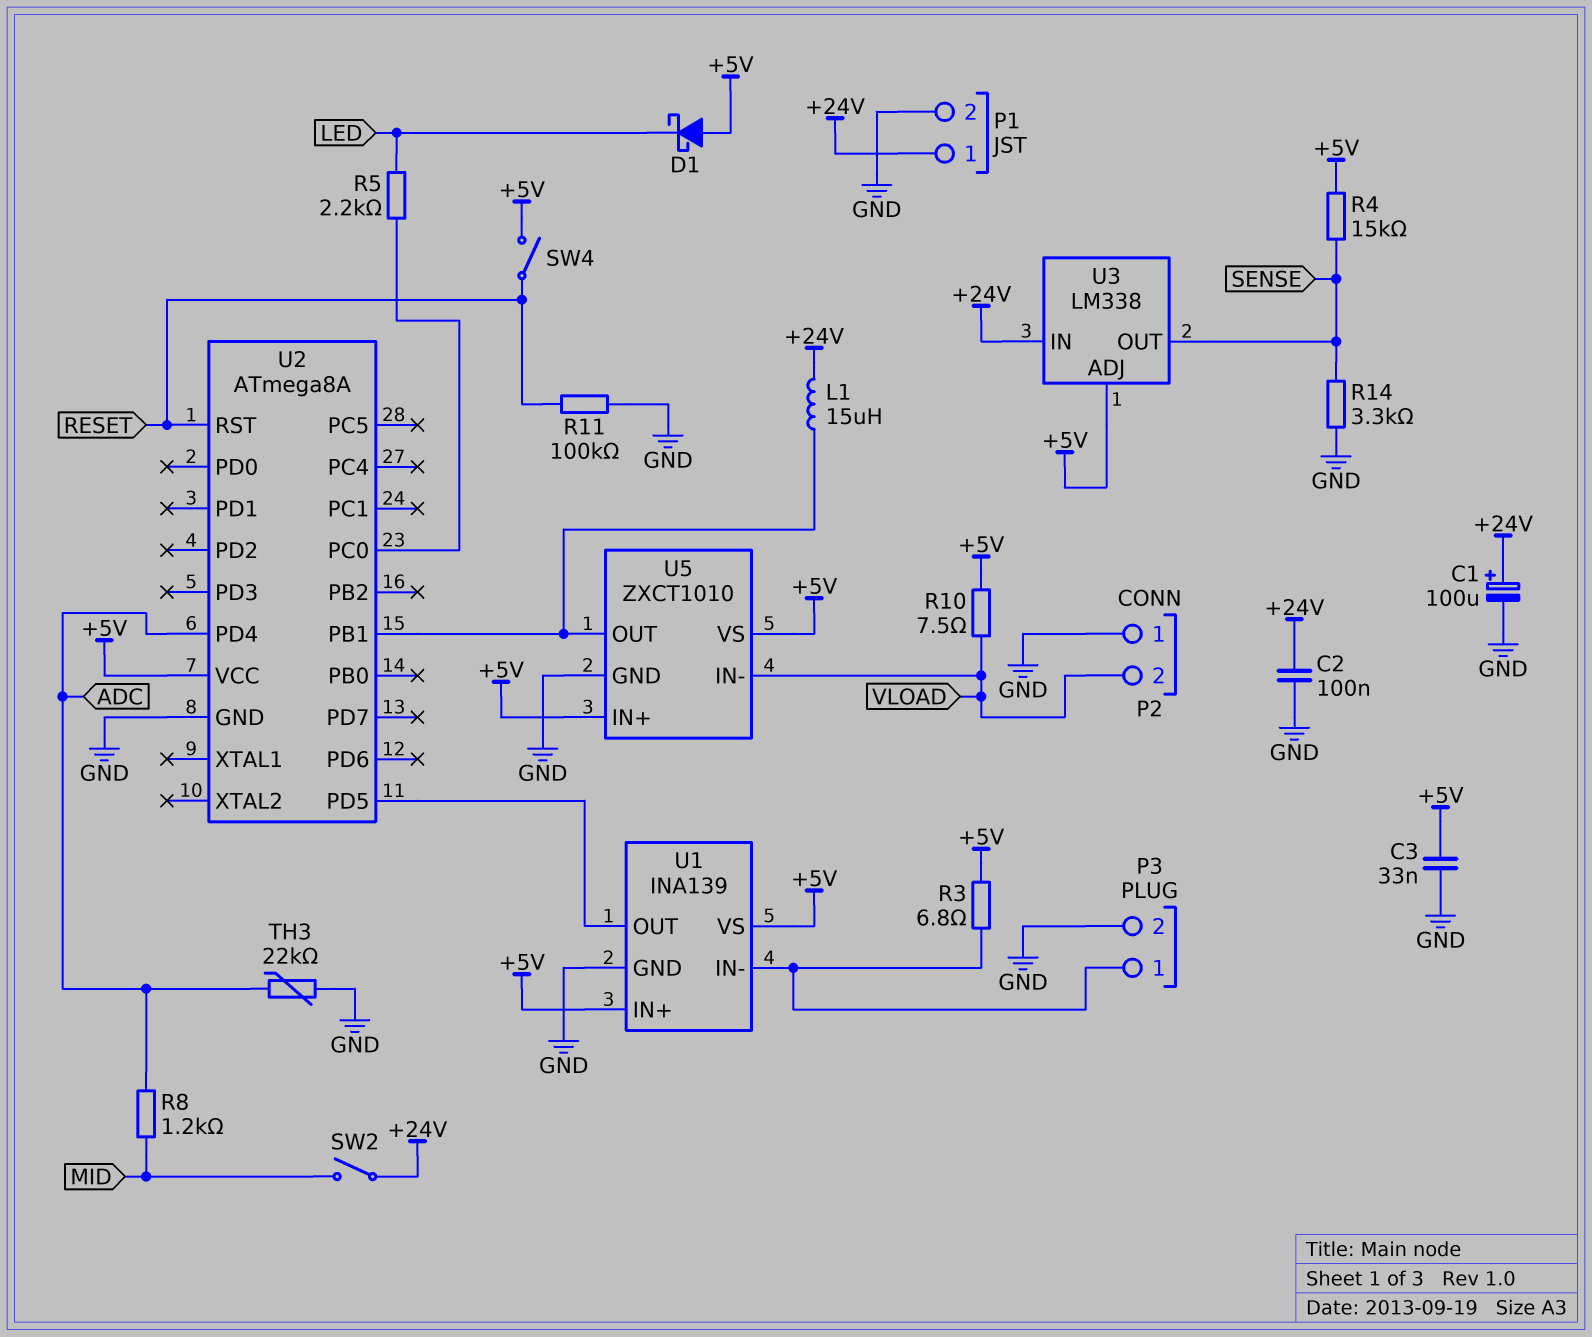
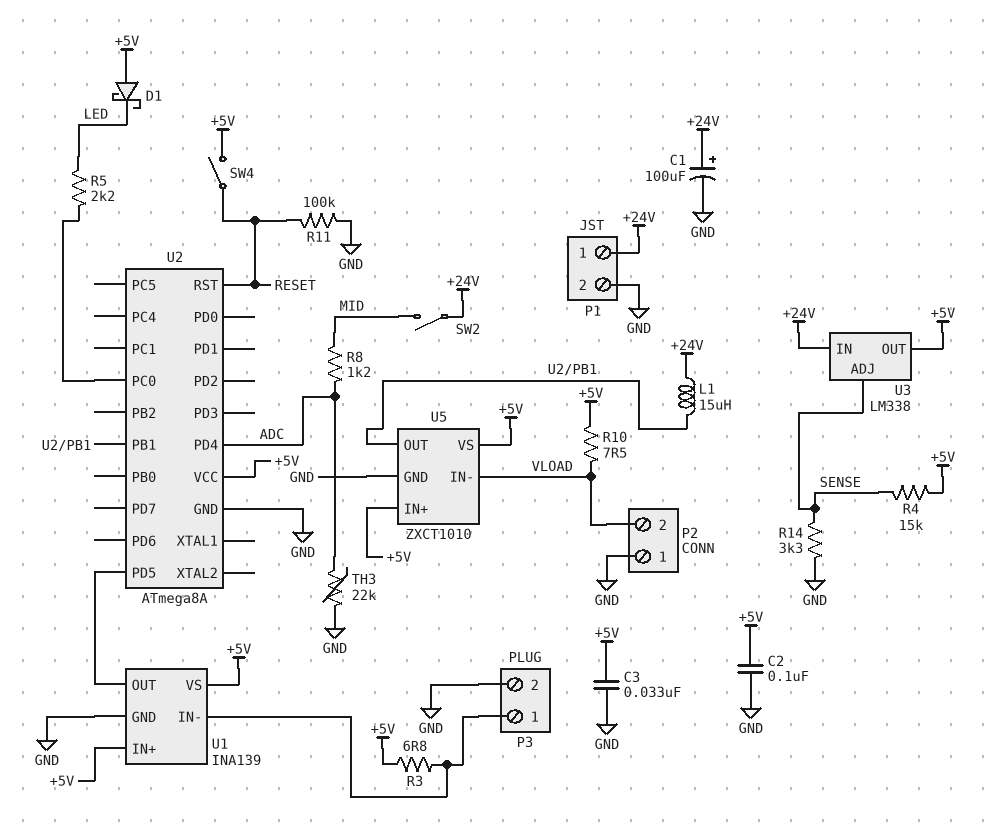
C2: 100nF (+24V, GND) -> 100nF (+5V, GND)
U3 pin ADJ: +5V -> SENSE
U3 pin OUT: SENSE -> +5V

